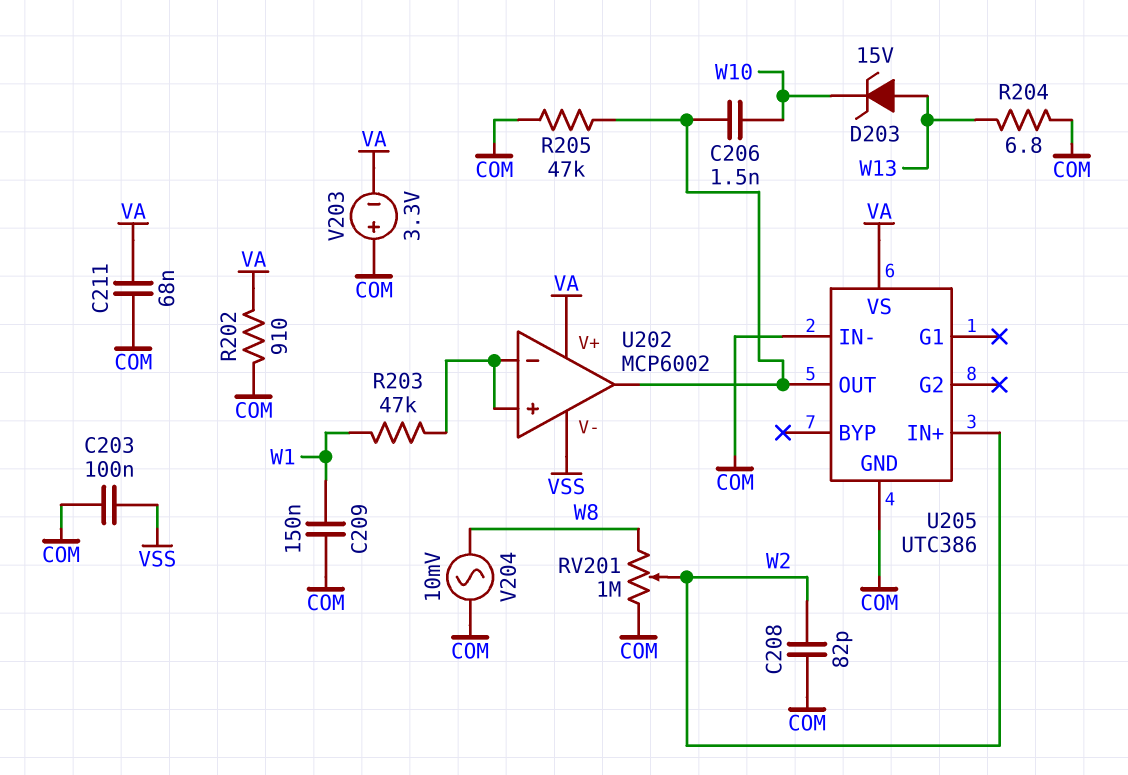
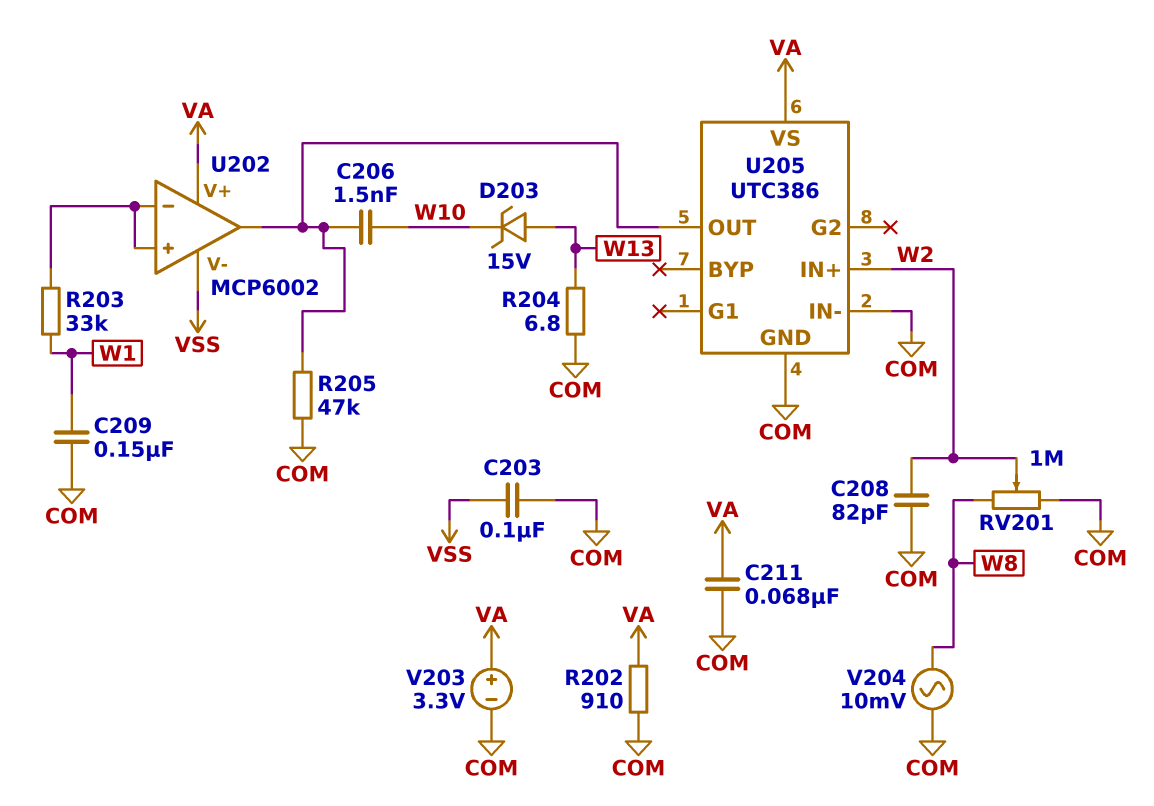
R203: 47k (U202/in+, W1) -> 33k (U202/in+, W1)
V203: 3.3V (plus COM, minus VA) -> 3.3V (plus VA, minus COM)

